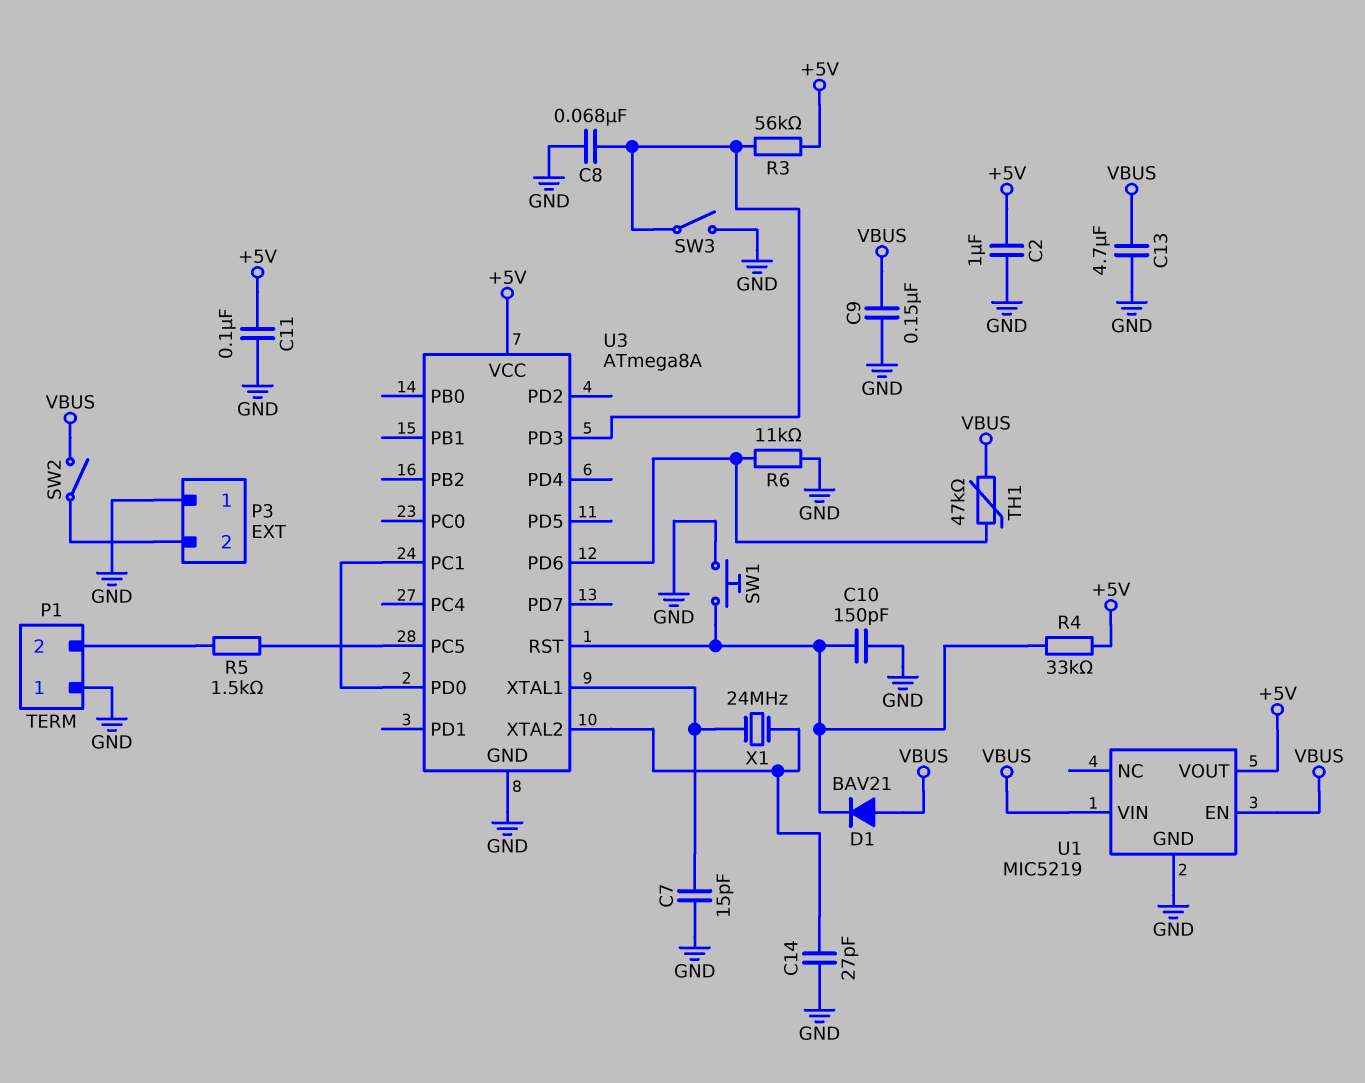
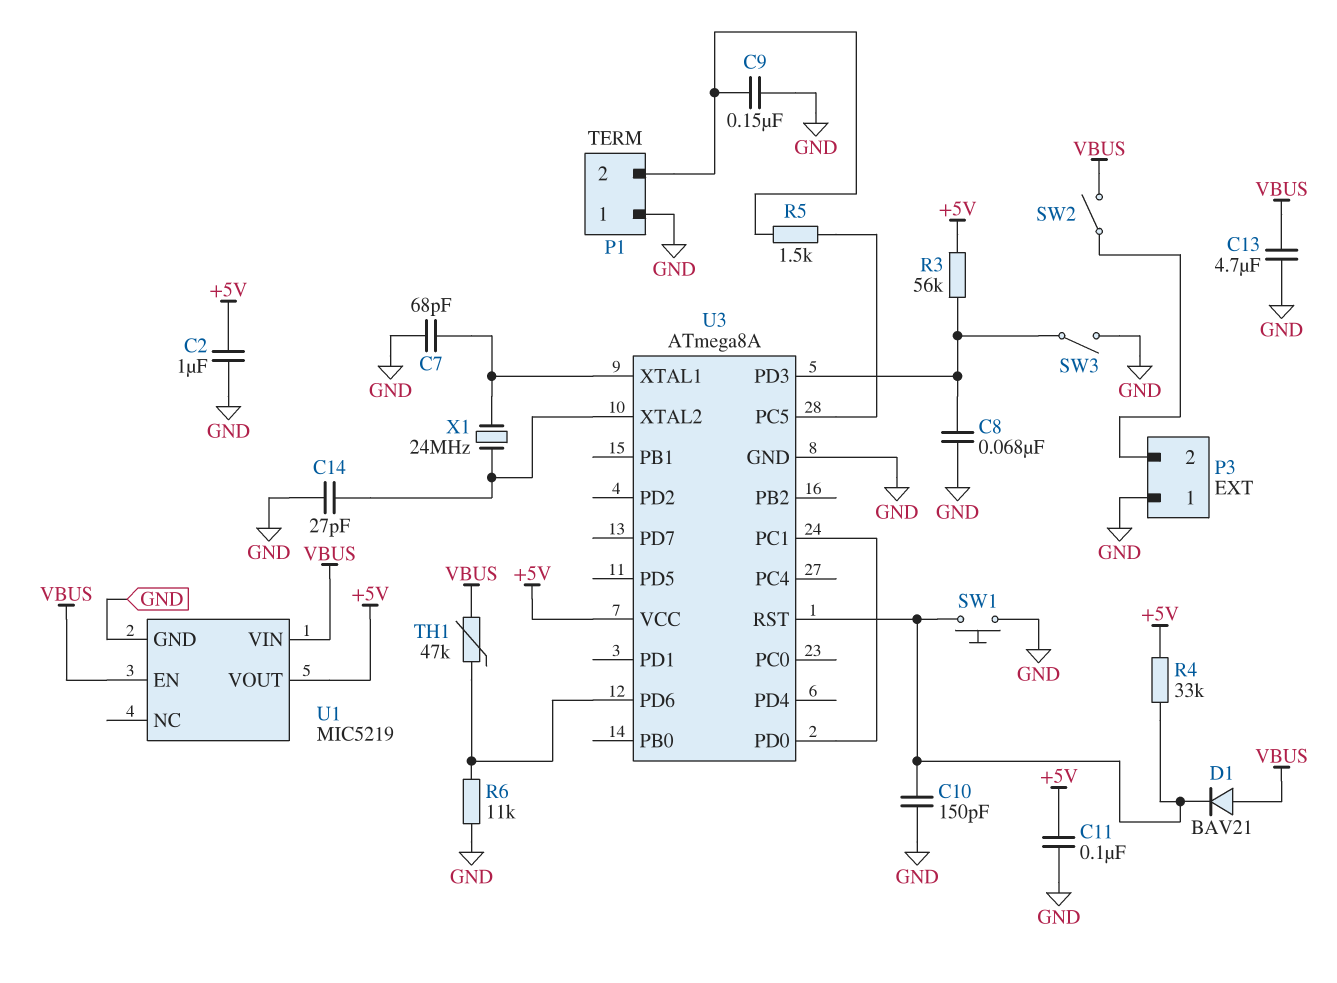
C7: 15pF (GND, U3/XTAL1) -> 68pF (GND, U3/XTAL1)
C9: 150nF (GND, VBUS) -> 150nF (GND, P1/2)

